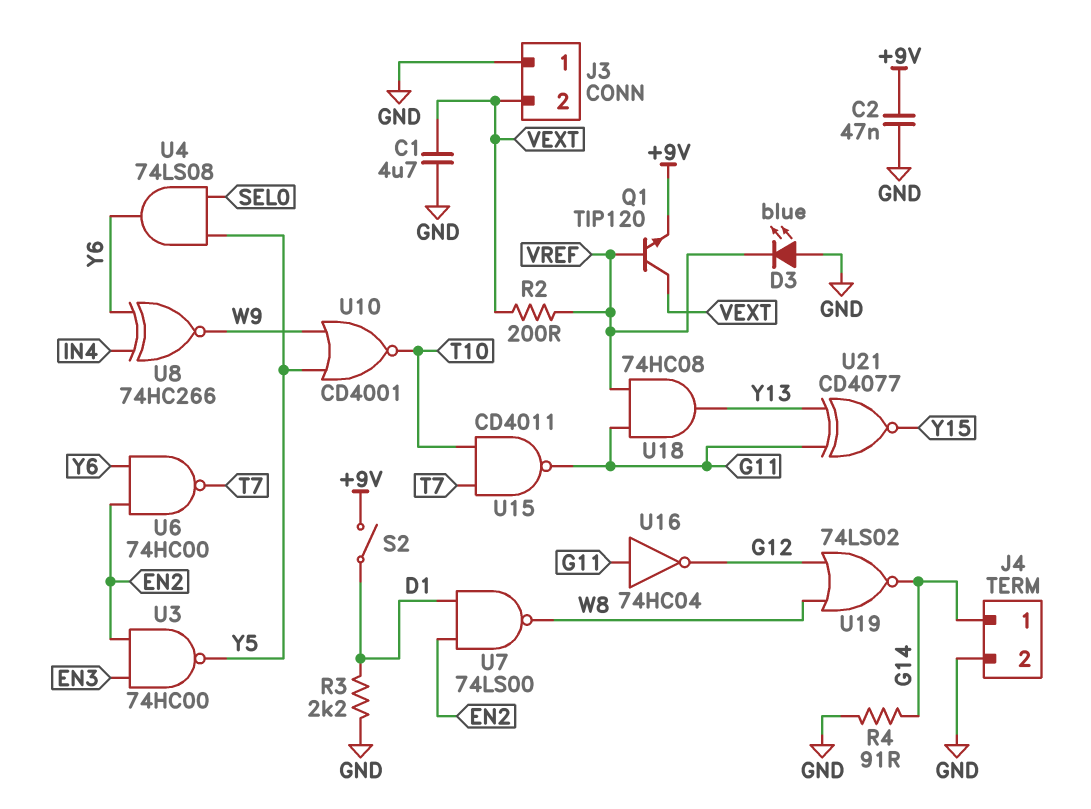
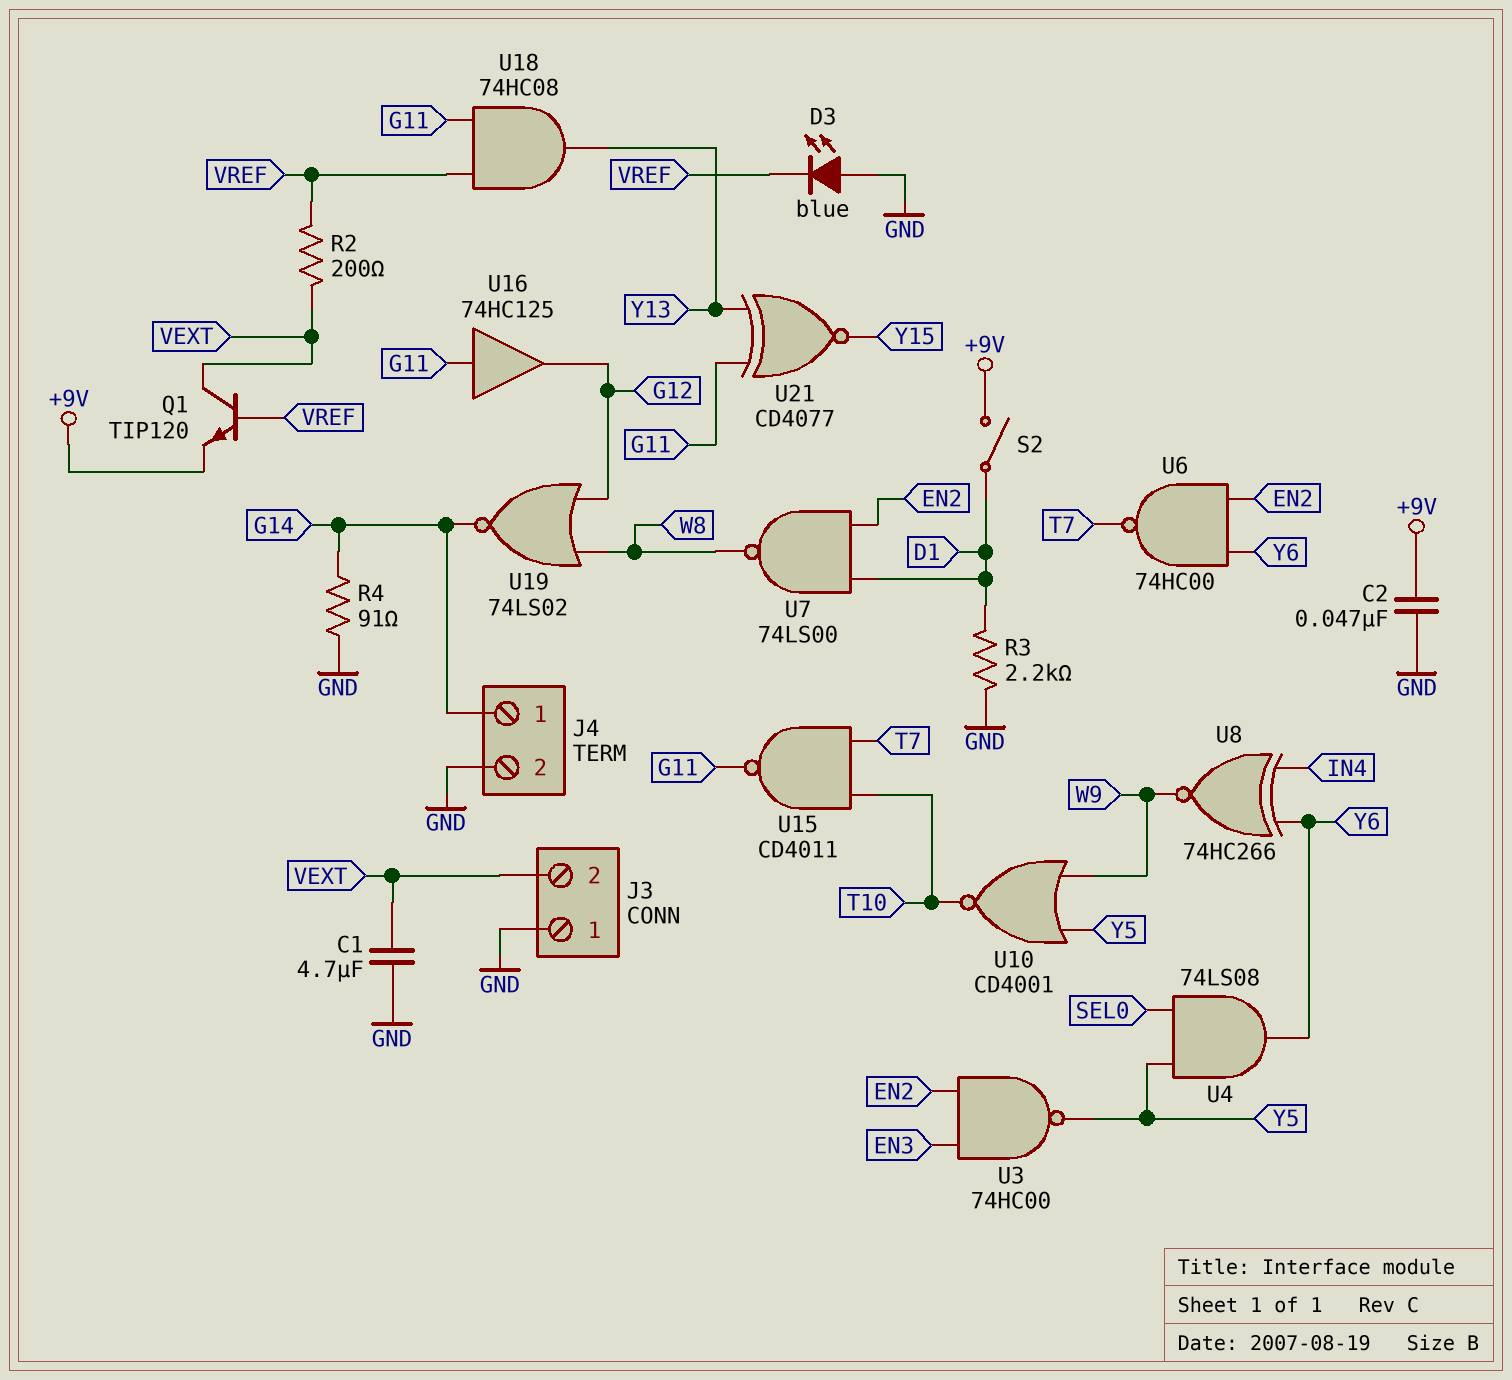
U16: NOT 74HC04 (in G11, out G12) -> buffer 74HC125 (in G11, out G12)

